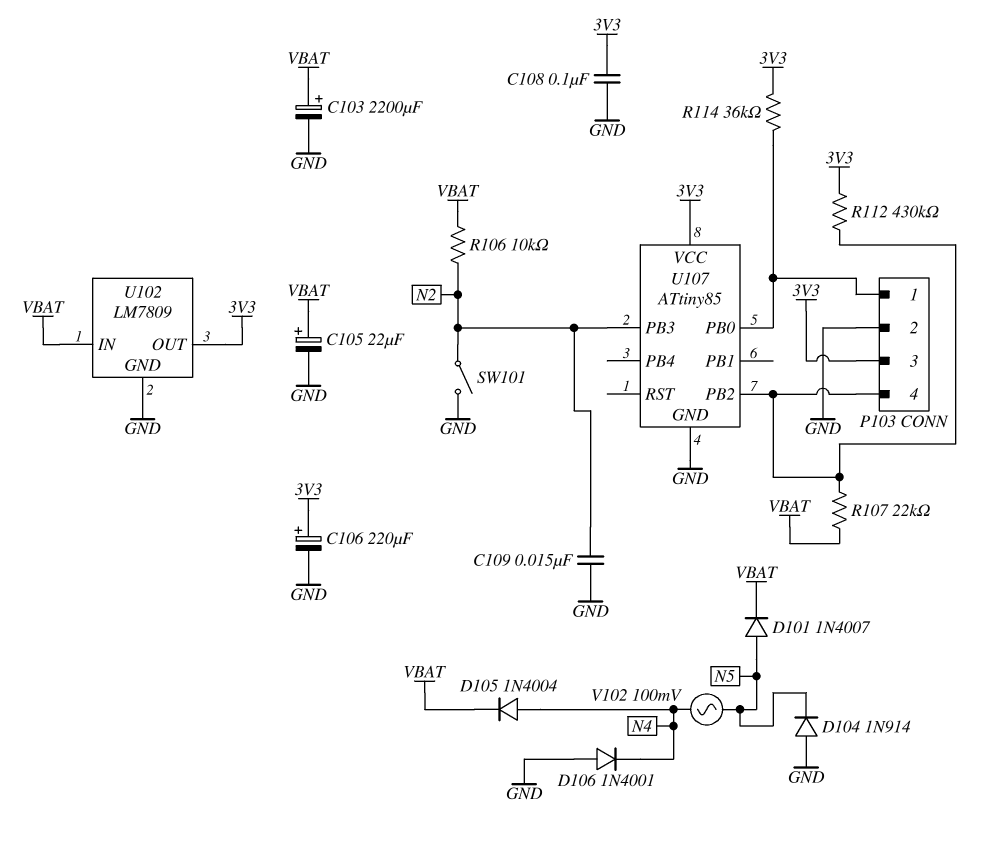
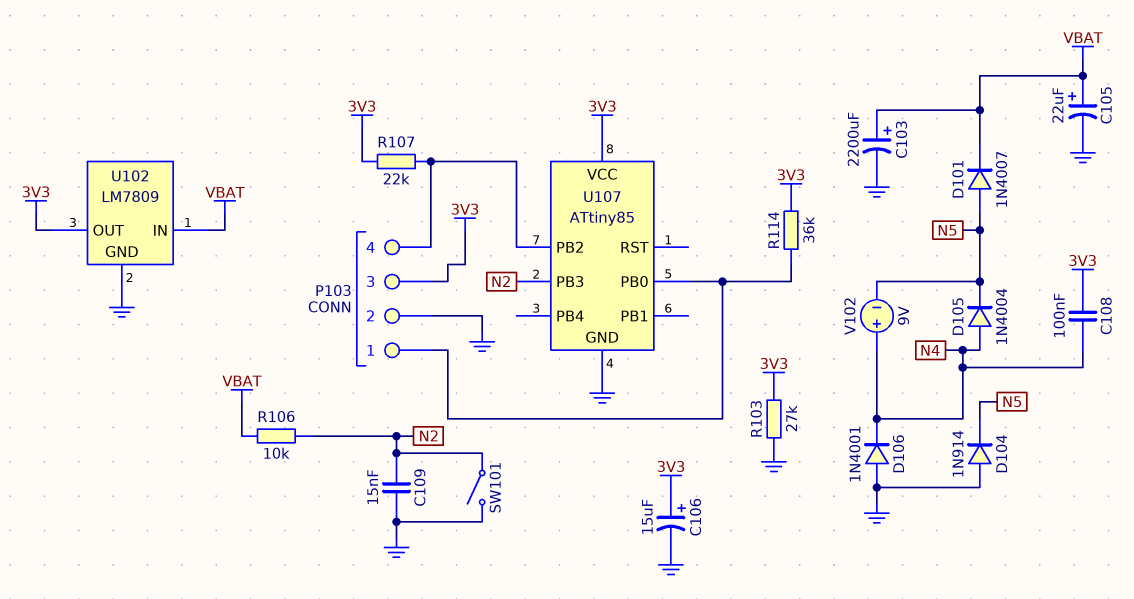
C106: 220uF (plus 3V3, minus GND) -> 15uF (plus 3V3, minus GND)
C108: 100nF (3V3, GND) -> 100nF (3V3, N4)
D105: diode 1N4004 (A N4, K VBAT) -> diode 1N4004 (A N4, K N5)
R103: none -> 27k (3V3, GND)
R107: 22k (P103/4, VBAT) -> 22k (3V3, P103/4)
R112: 430k (3V3, P103/4) -> none
V102: AC 100mV (N4, N5) -> 9V (plus N4, minus N5)

